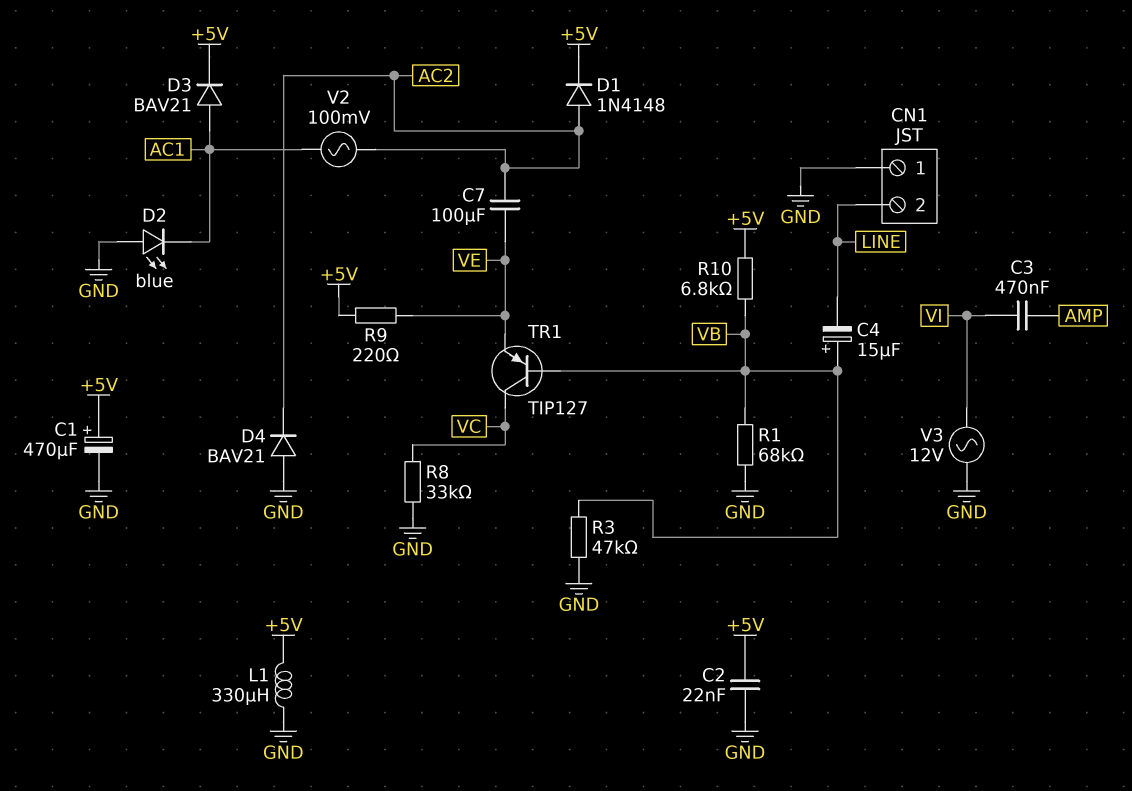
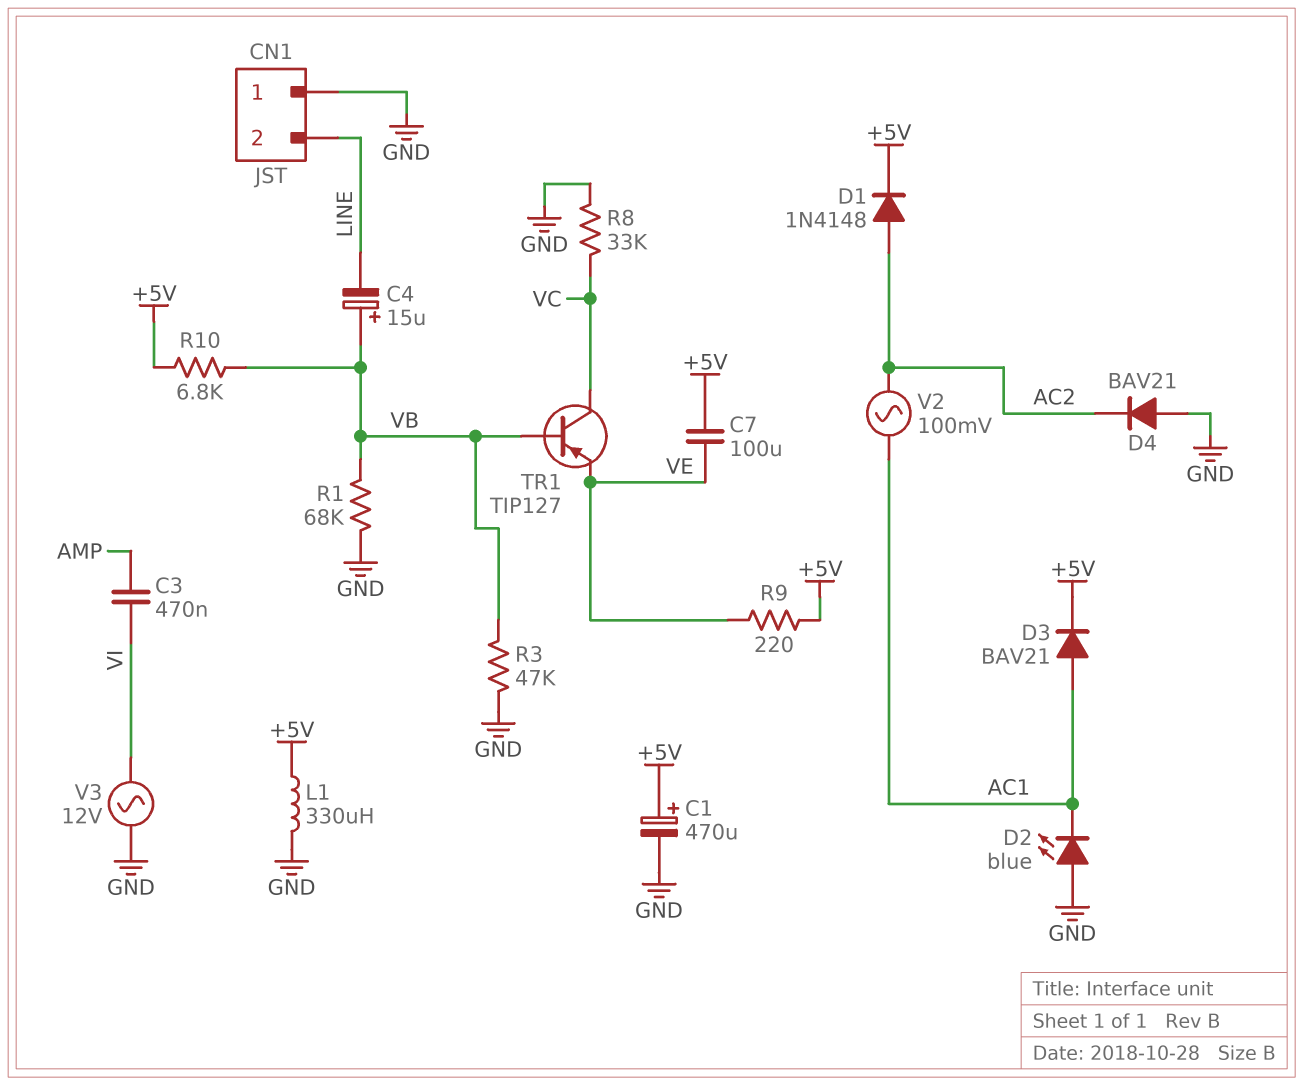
C2: 22nF (+5V, GND) -> none
C7: 100uF (AC2, VE) -> 100uF (+5V, VE)

